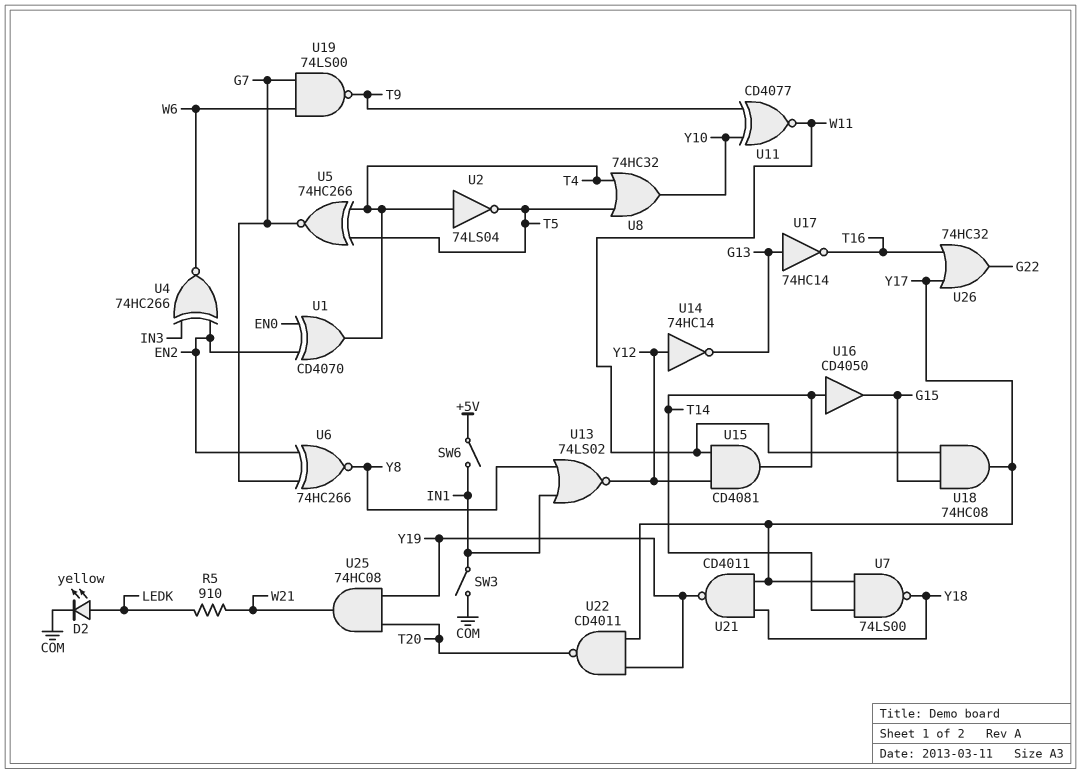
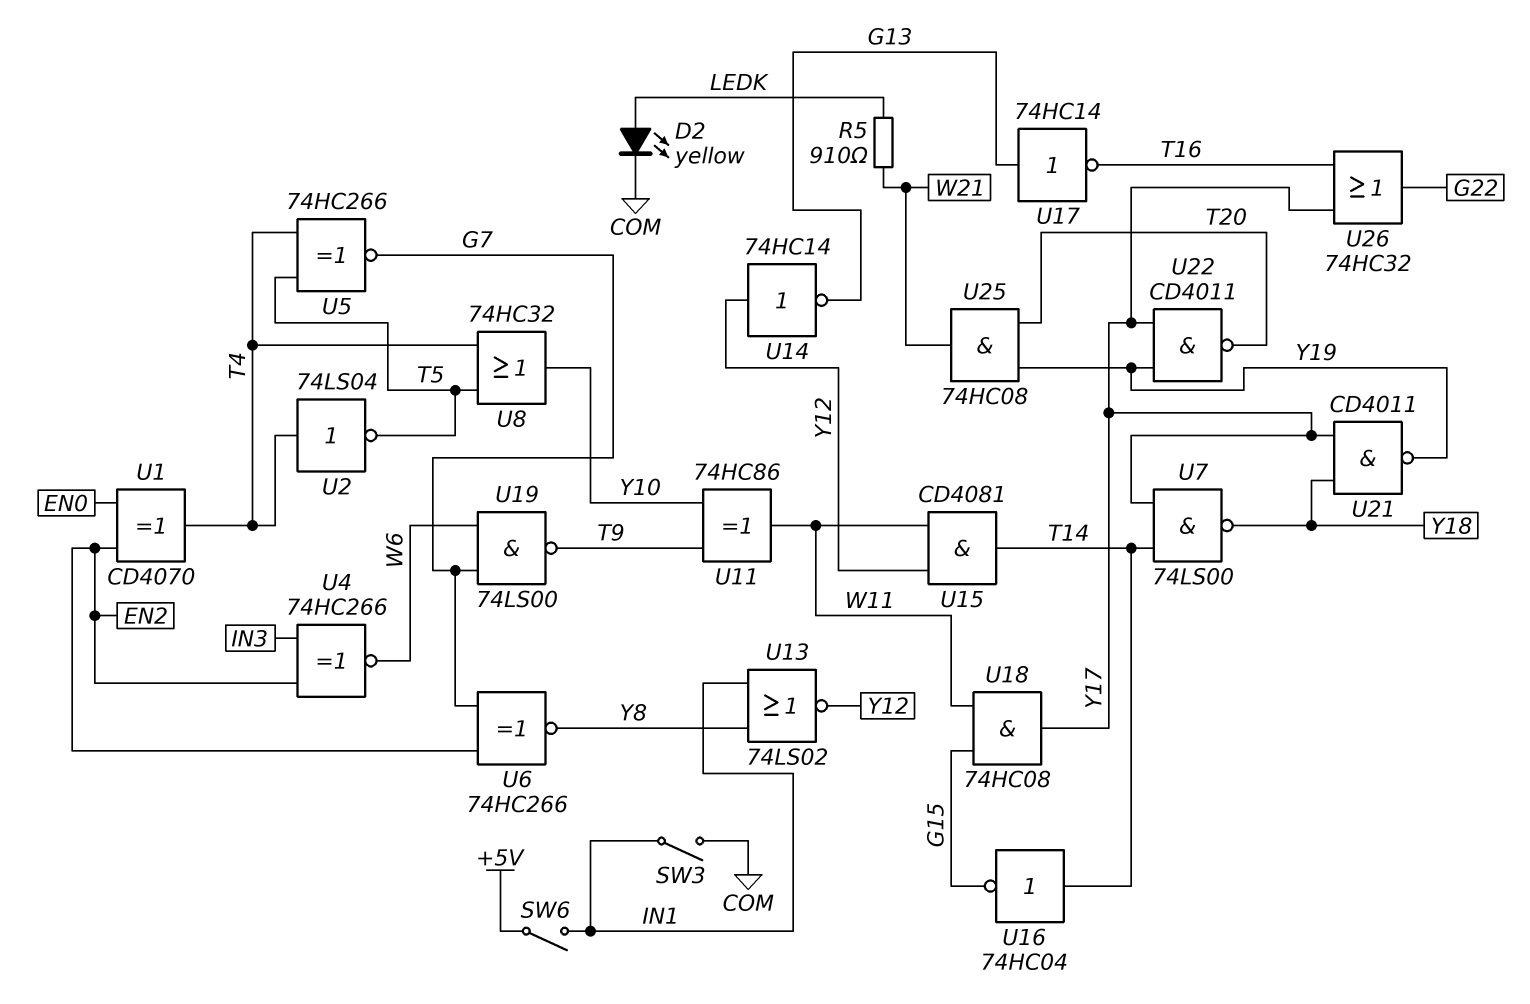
U11: XNOR CD4077 (in T9, in Y10, out W11) -> XOR 74HC86 (in T9, in Y10, out W11)
U16: buffer CD4050 (in T14, out G15) -> NOT 74HC04 (in T14, out G15)

